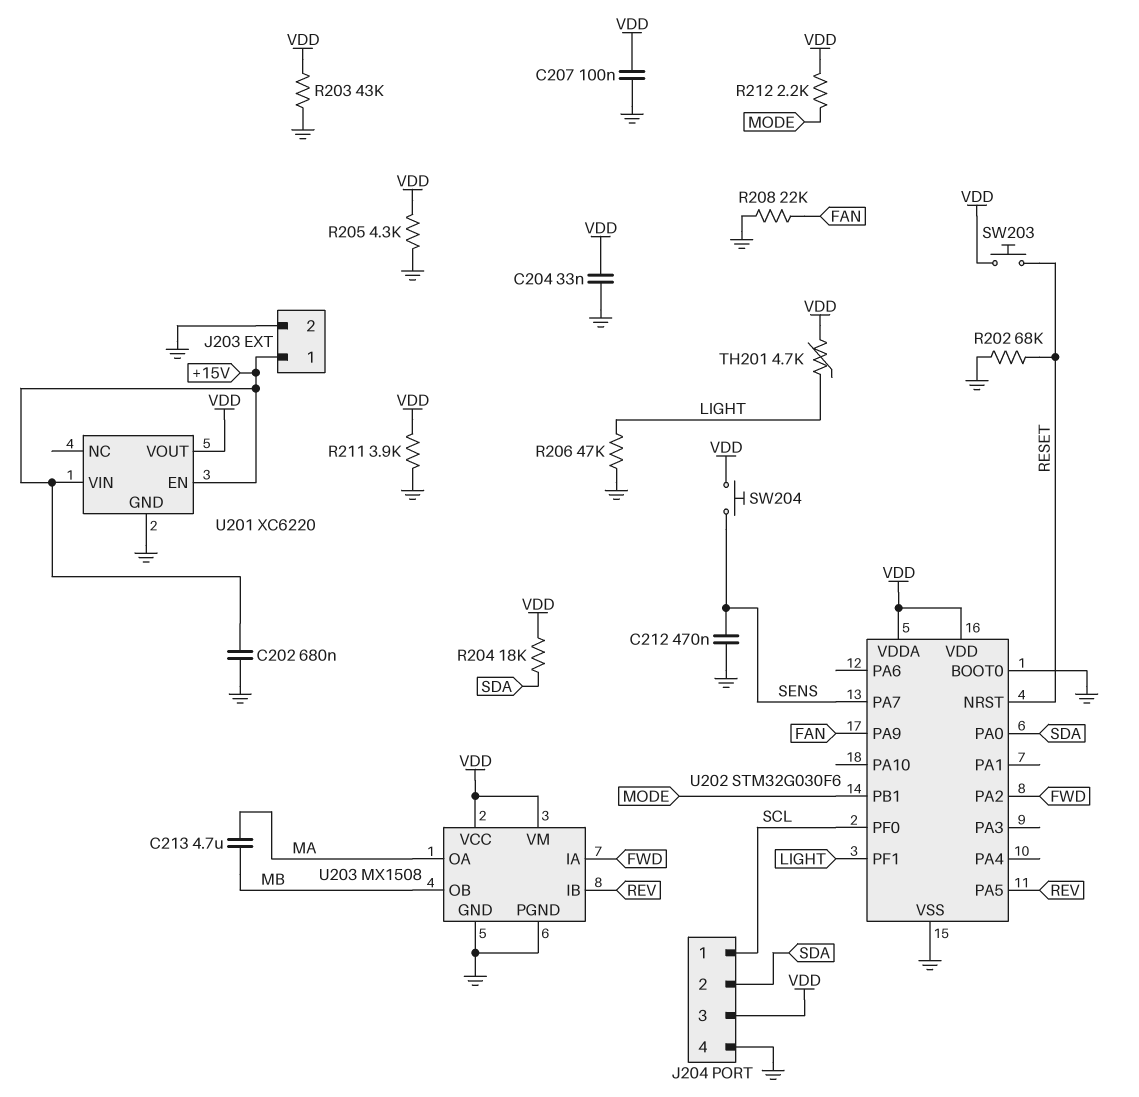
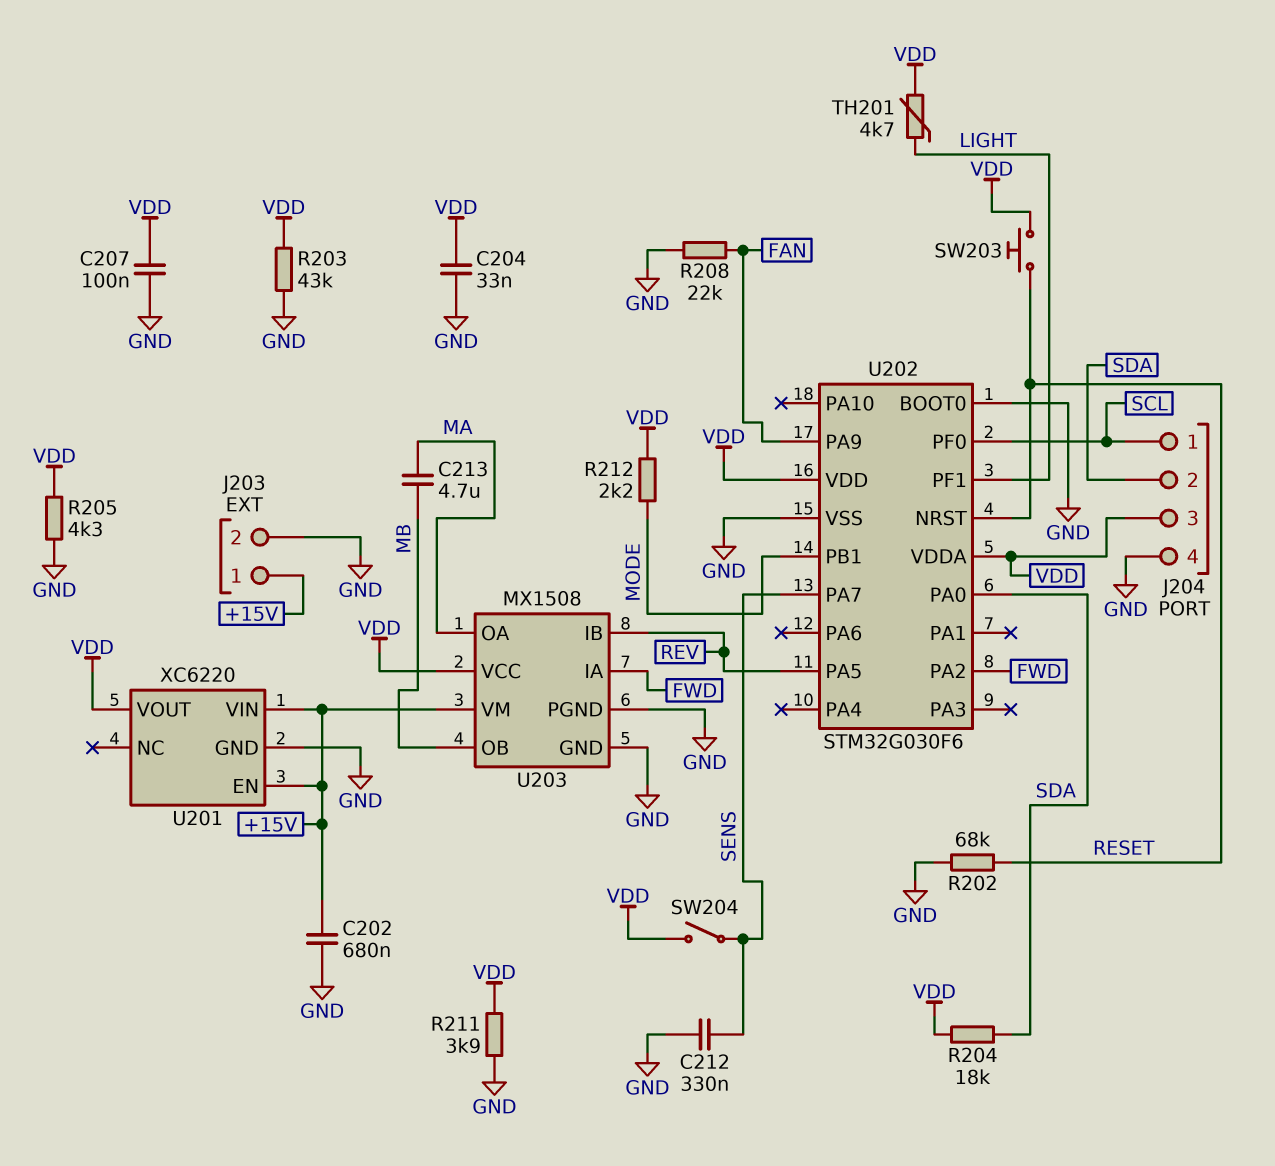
C212: 470nF (GND, SENS) -> 330nF (GND, SENS)
R206: 47k (GND, LIGHT) -> none
SW204: button (SENS, VDD) -> switch (SENS, VDD)
U203 pin VM: VDD -> +15V

